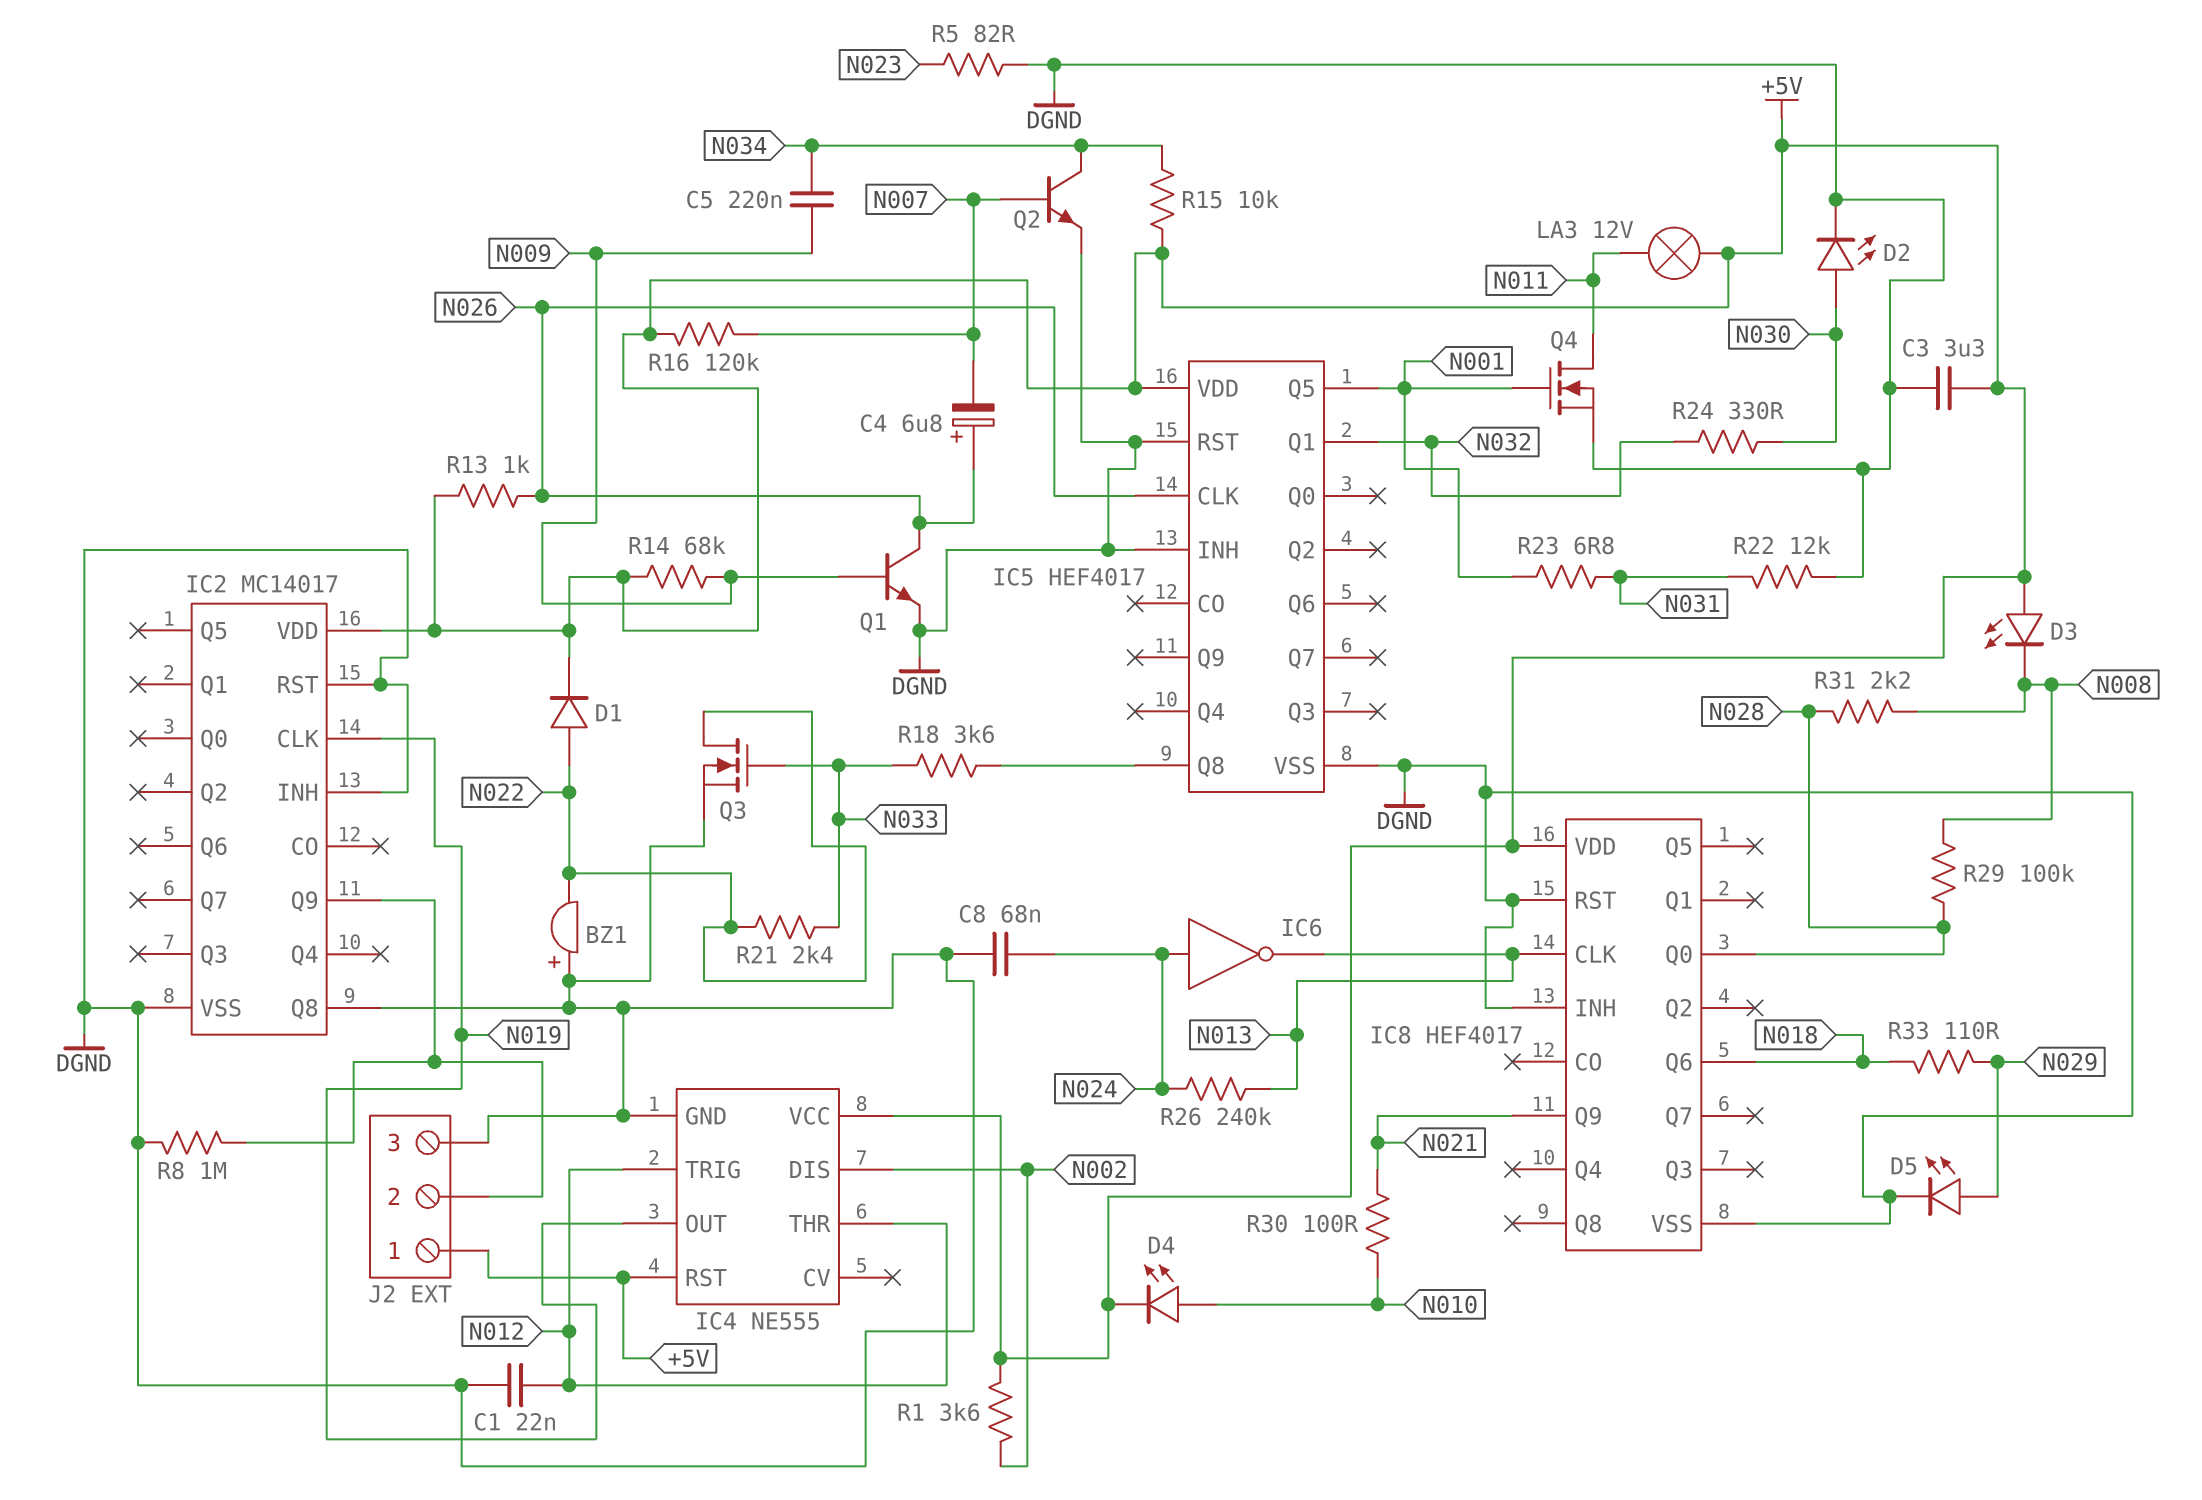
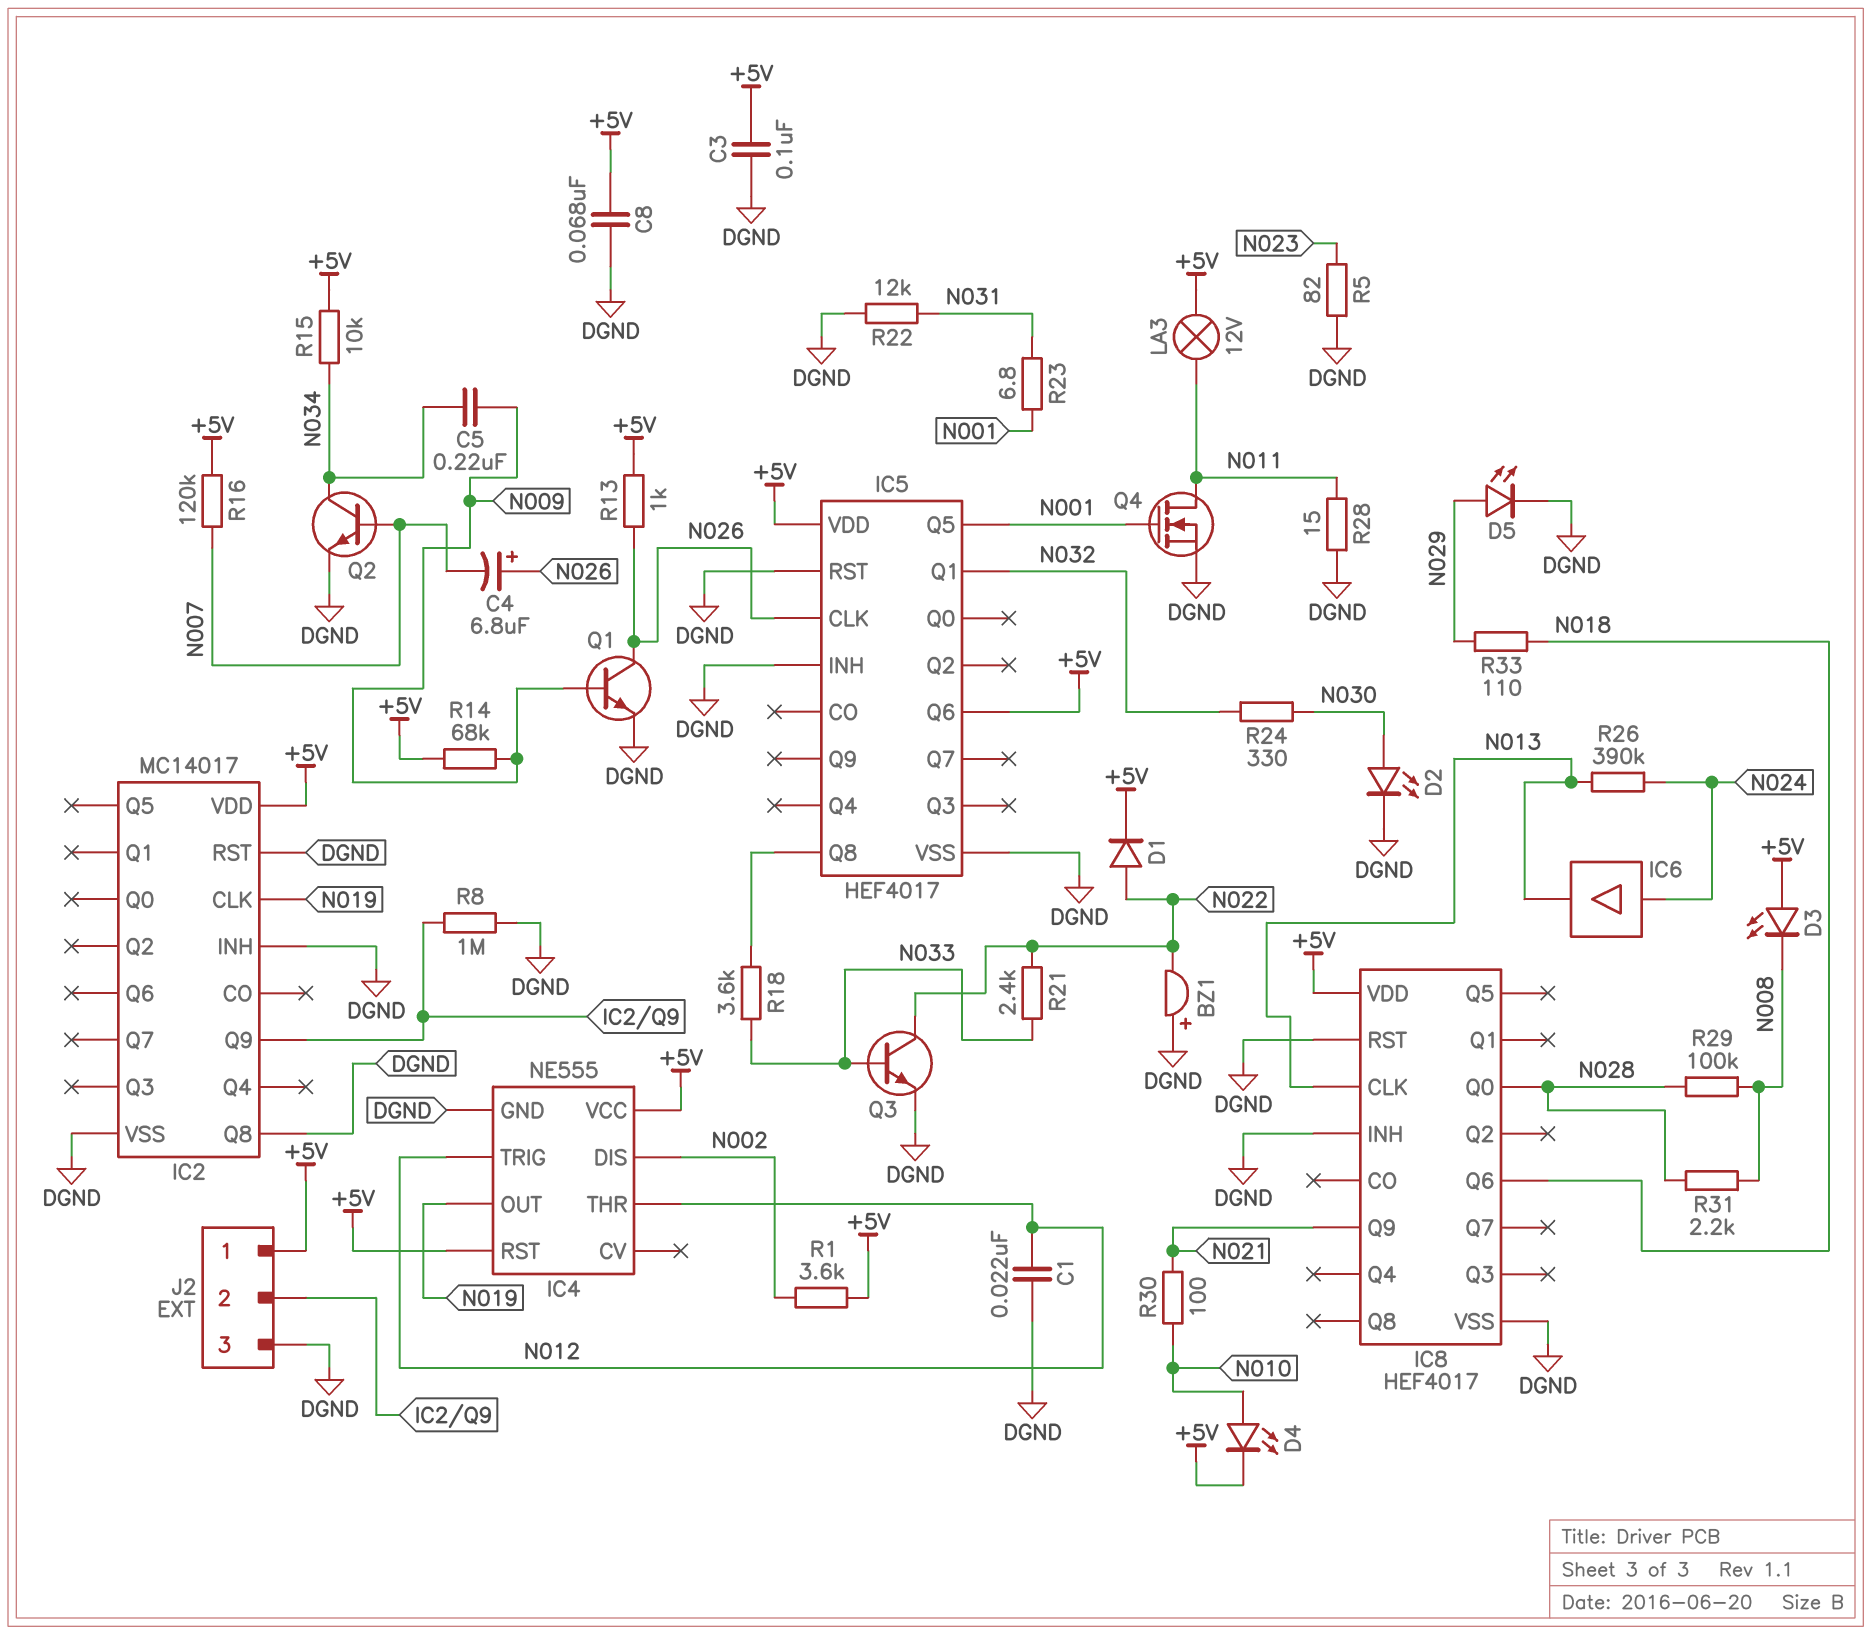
C3: 3.3uF (+5V, DGND) -> 100nF (+5V, DGND)
C8: 68nF (DGND, N024) -> 68nF (+5V, DGND)
IC5 pin Q6: none -> +5V
IC6: NOT (in N024, out N013) -> buffer (in N024, out N013)
Q3: NMOS (G N033, D N022, S DGND) -> NPN (B N033, C N022, E DGND)
R26: 240k (N013, N024) -> 390k (N013, N024)
R28: none -> 15 (DGND, N011)

